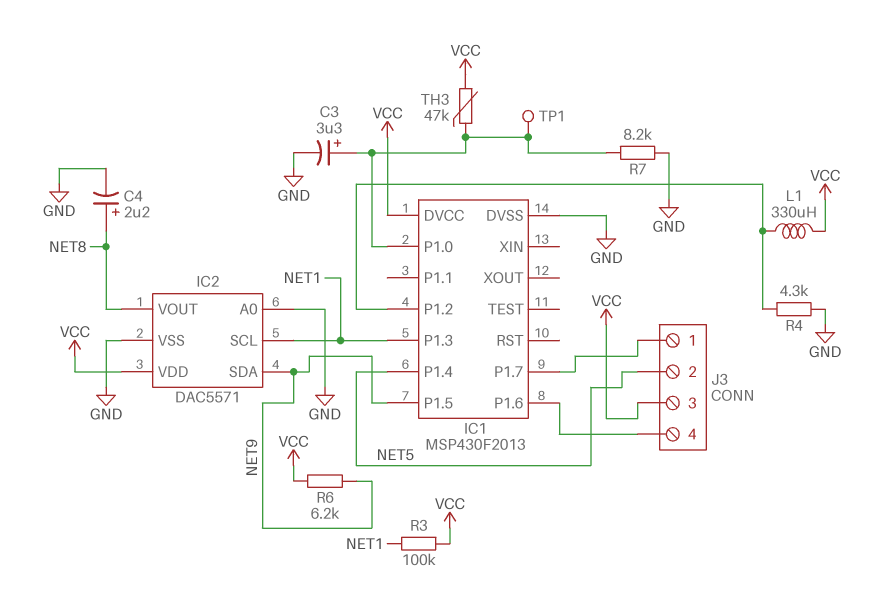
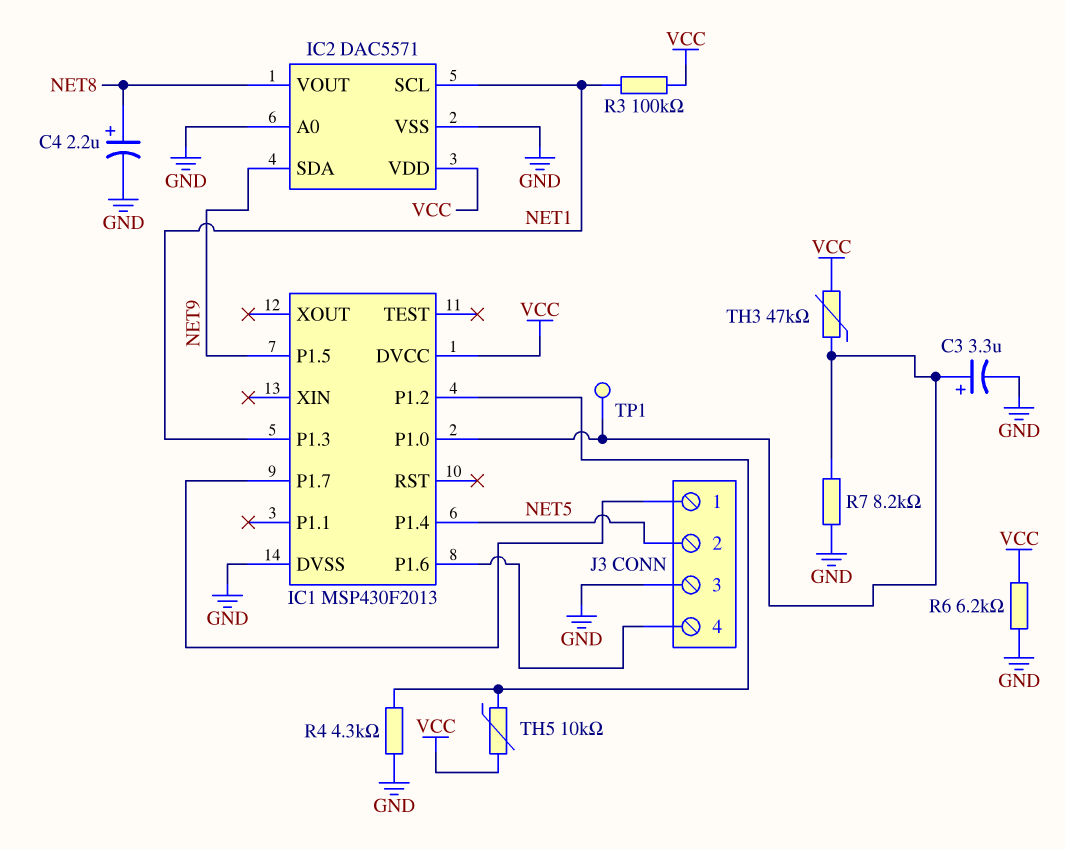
J3 pin 3: VCC -> GND
L1: 330uH (IC1/P1.2, VCC) -> none
R6: 6.2k (NET9, VCC) -> 6.2k (GND, VCC)
TH5: none -> 10k (IC1/P1.2, VCC)

